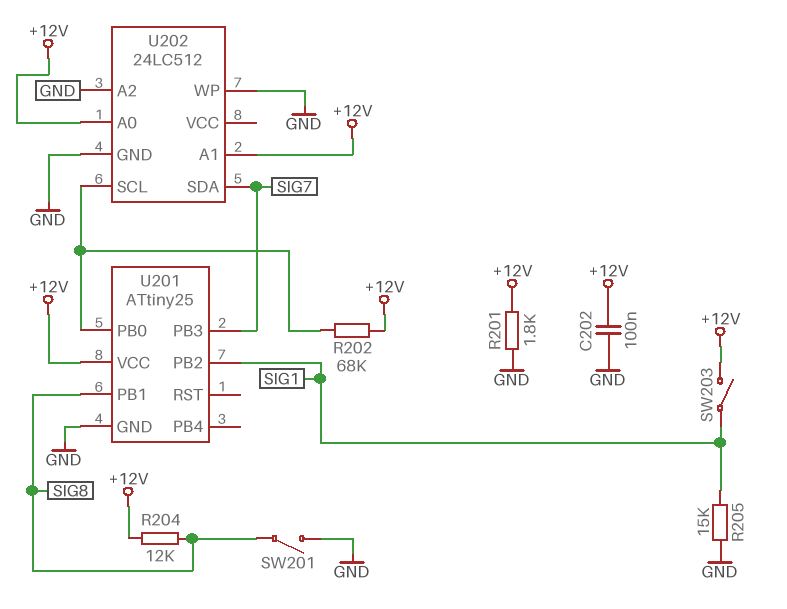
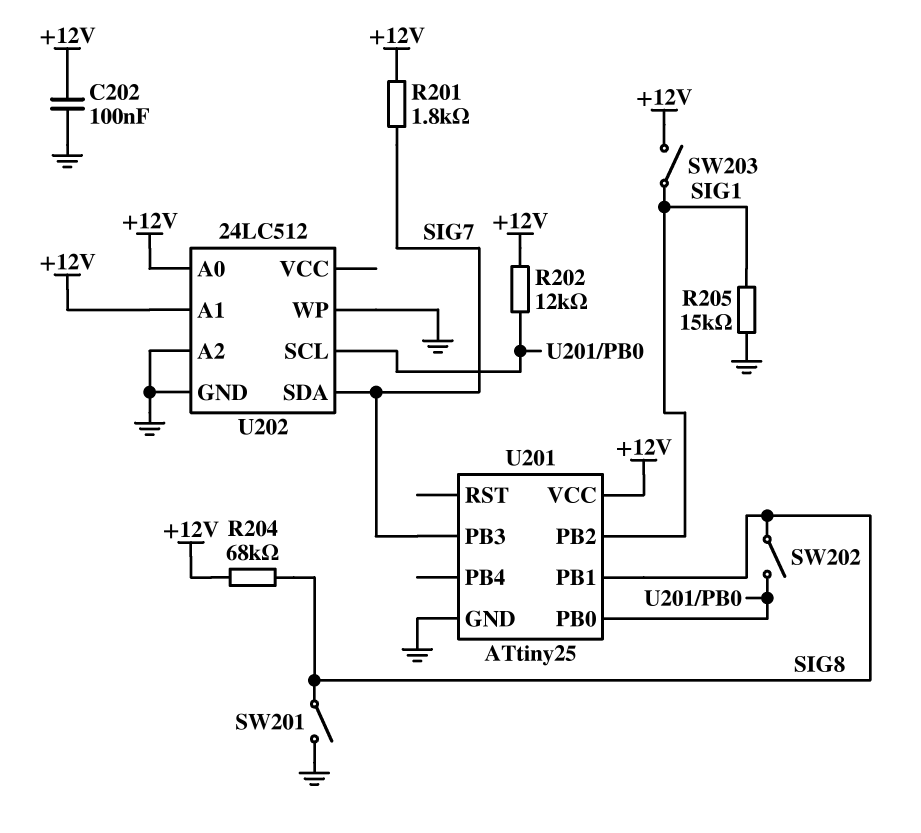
R201: 1.8k (+12V, GND) -> 1.8k (+12V, SIG7)
R202: 68k (+12V, U201/PB0) -> 12k (+12V, U201/PB0)
R204: 12k (+12V, SIG8) -> 68k (+12V, SIG8)
SW202: none -> switch (SIG8, U201/PB0)

